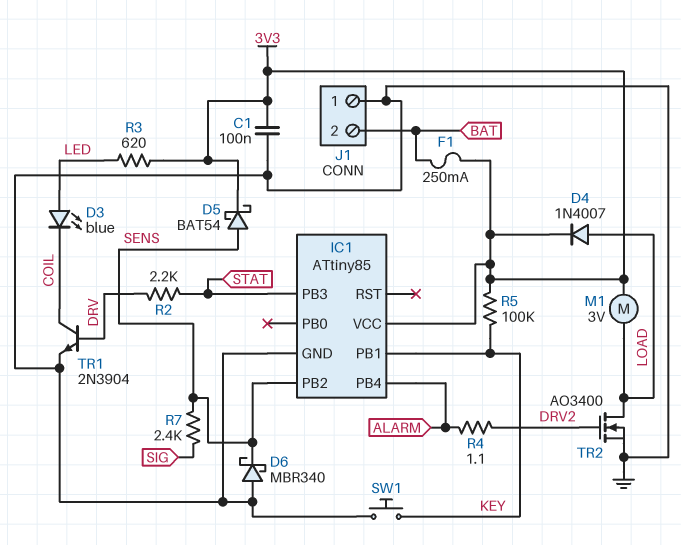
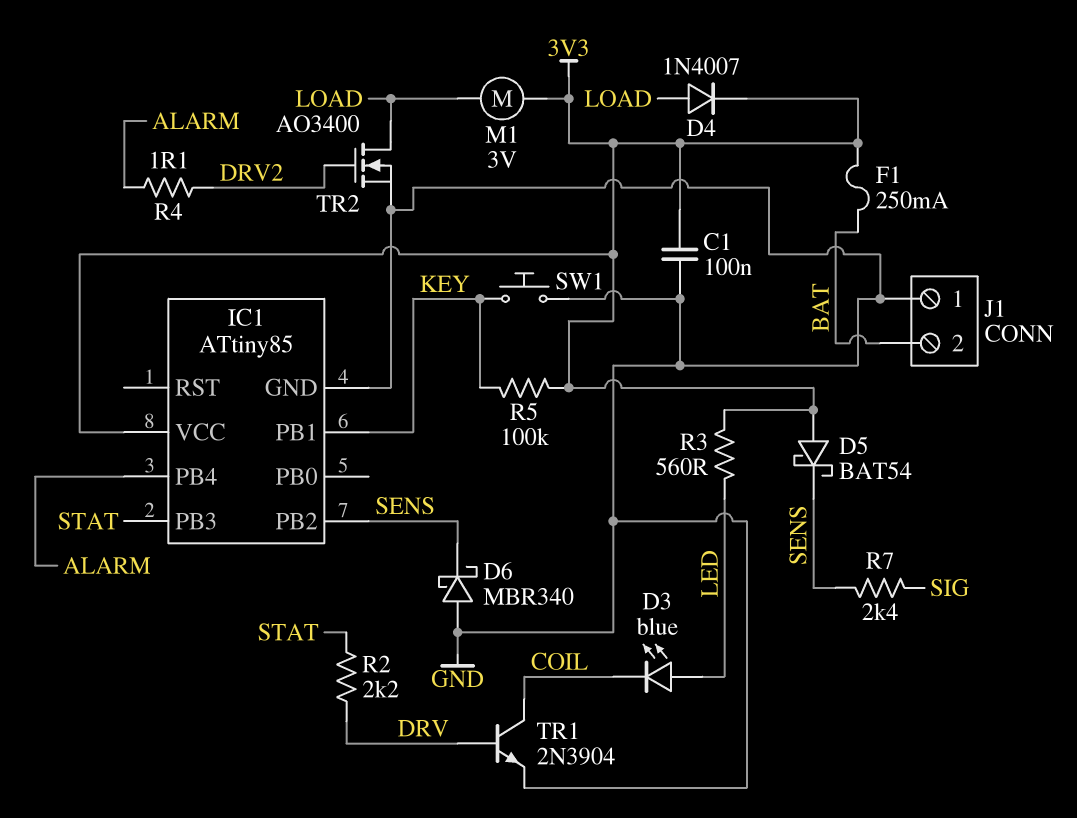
D5: schottky BAT54 (A SENS, K 3V3) -> schottky BAT54 (A 3V3, K SENS)
R3: 620 (3V3, LED) -> 560 (3V3, LED)

